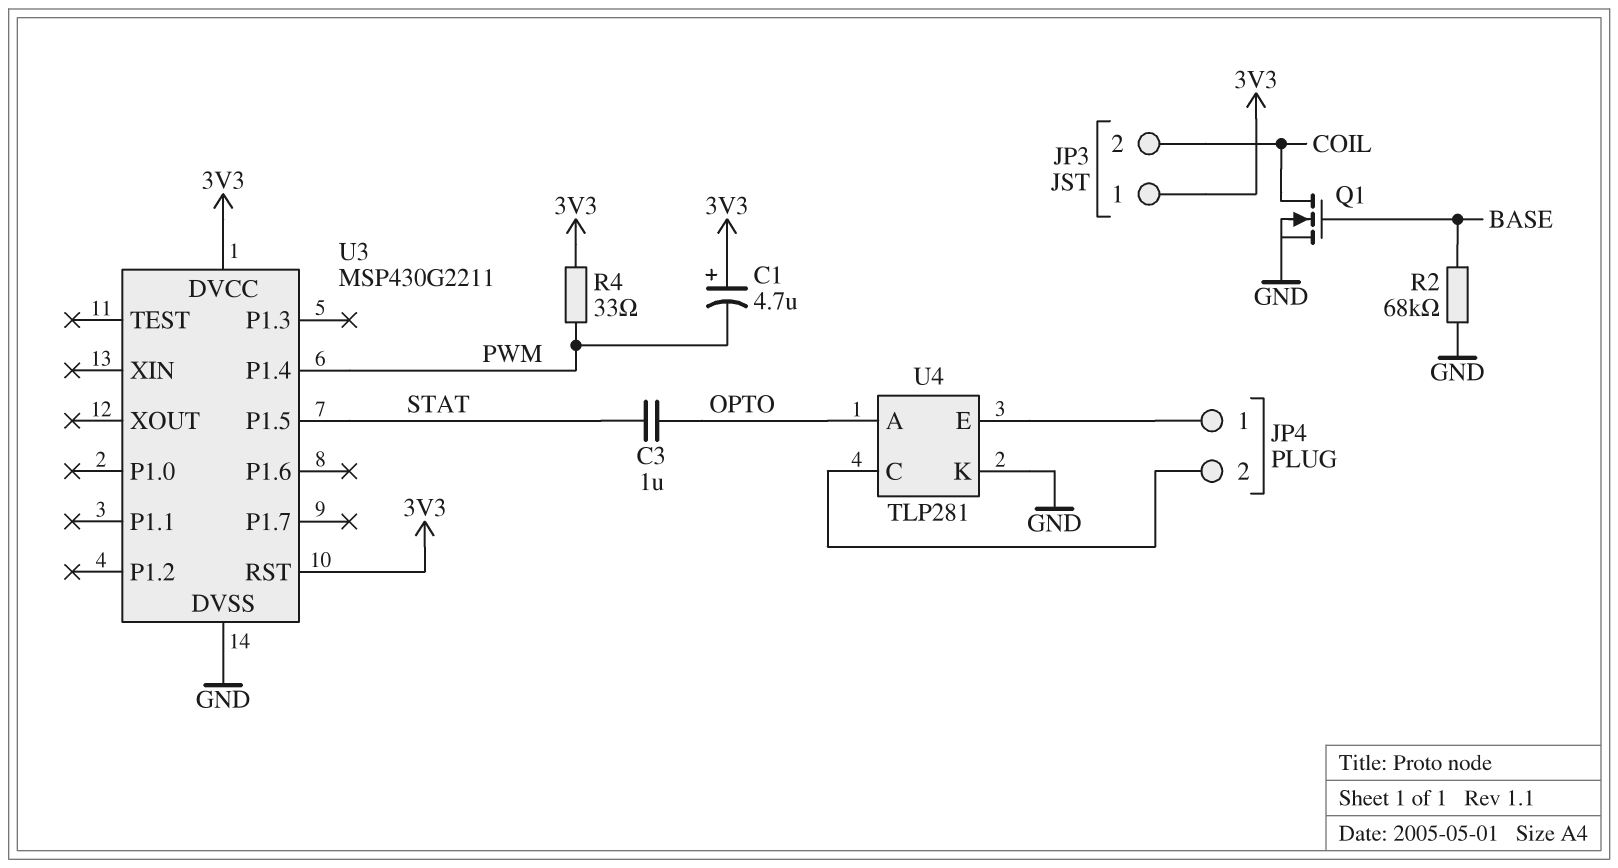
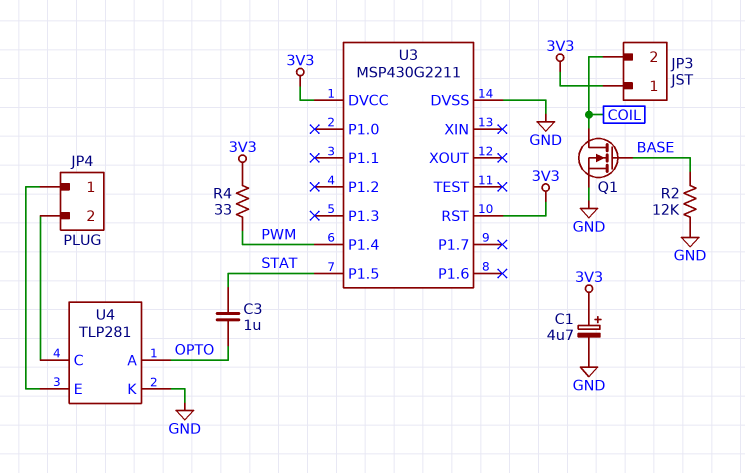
C1: 4.7uF (plus 3V3, minus PWM) -> 4.7uF (plus 3V3, minus GND)
R2: 68k (BASE, GND) -> 12k (BASE, GND)

